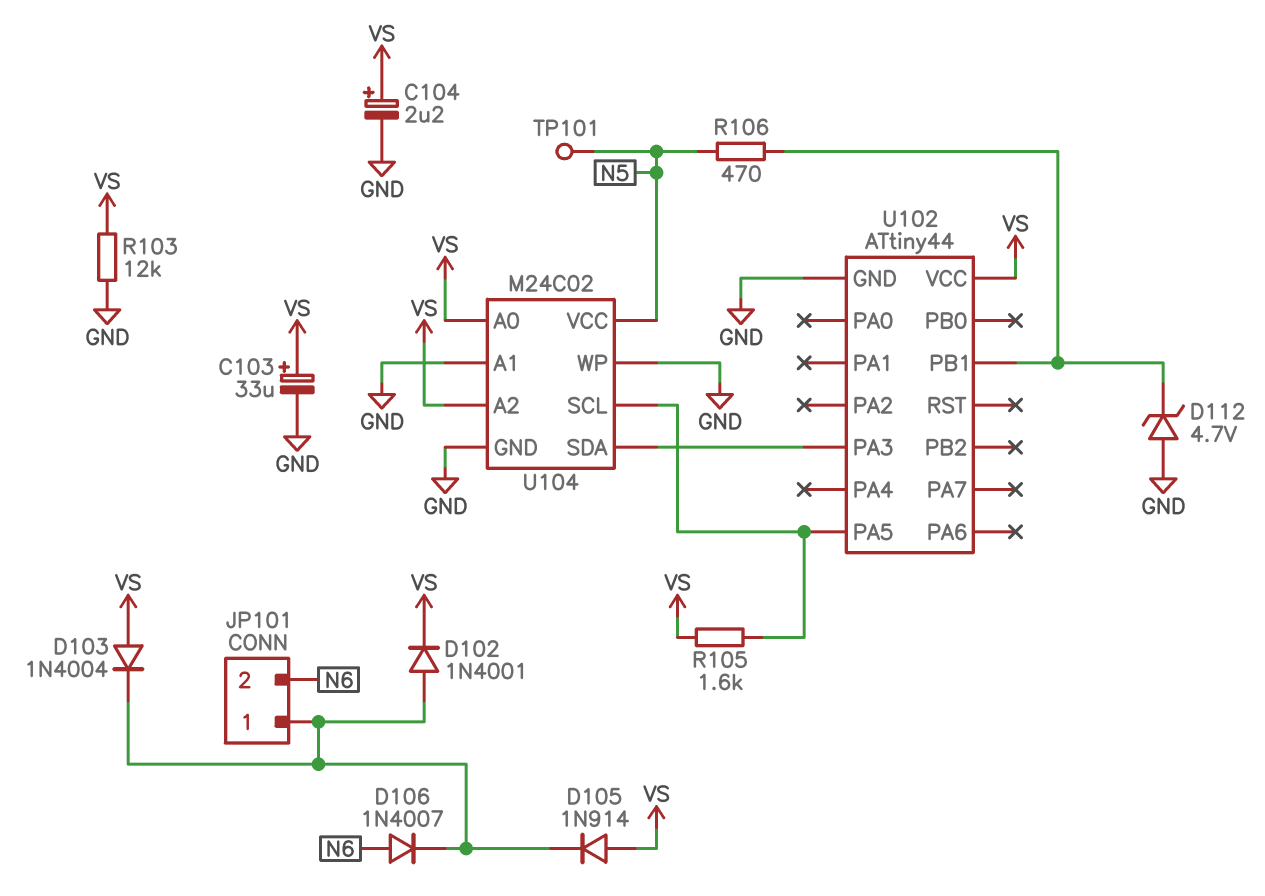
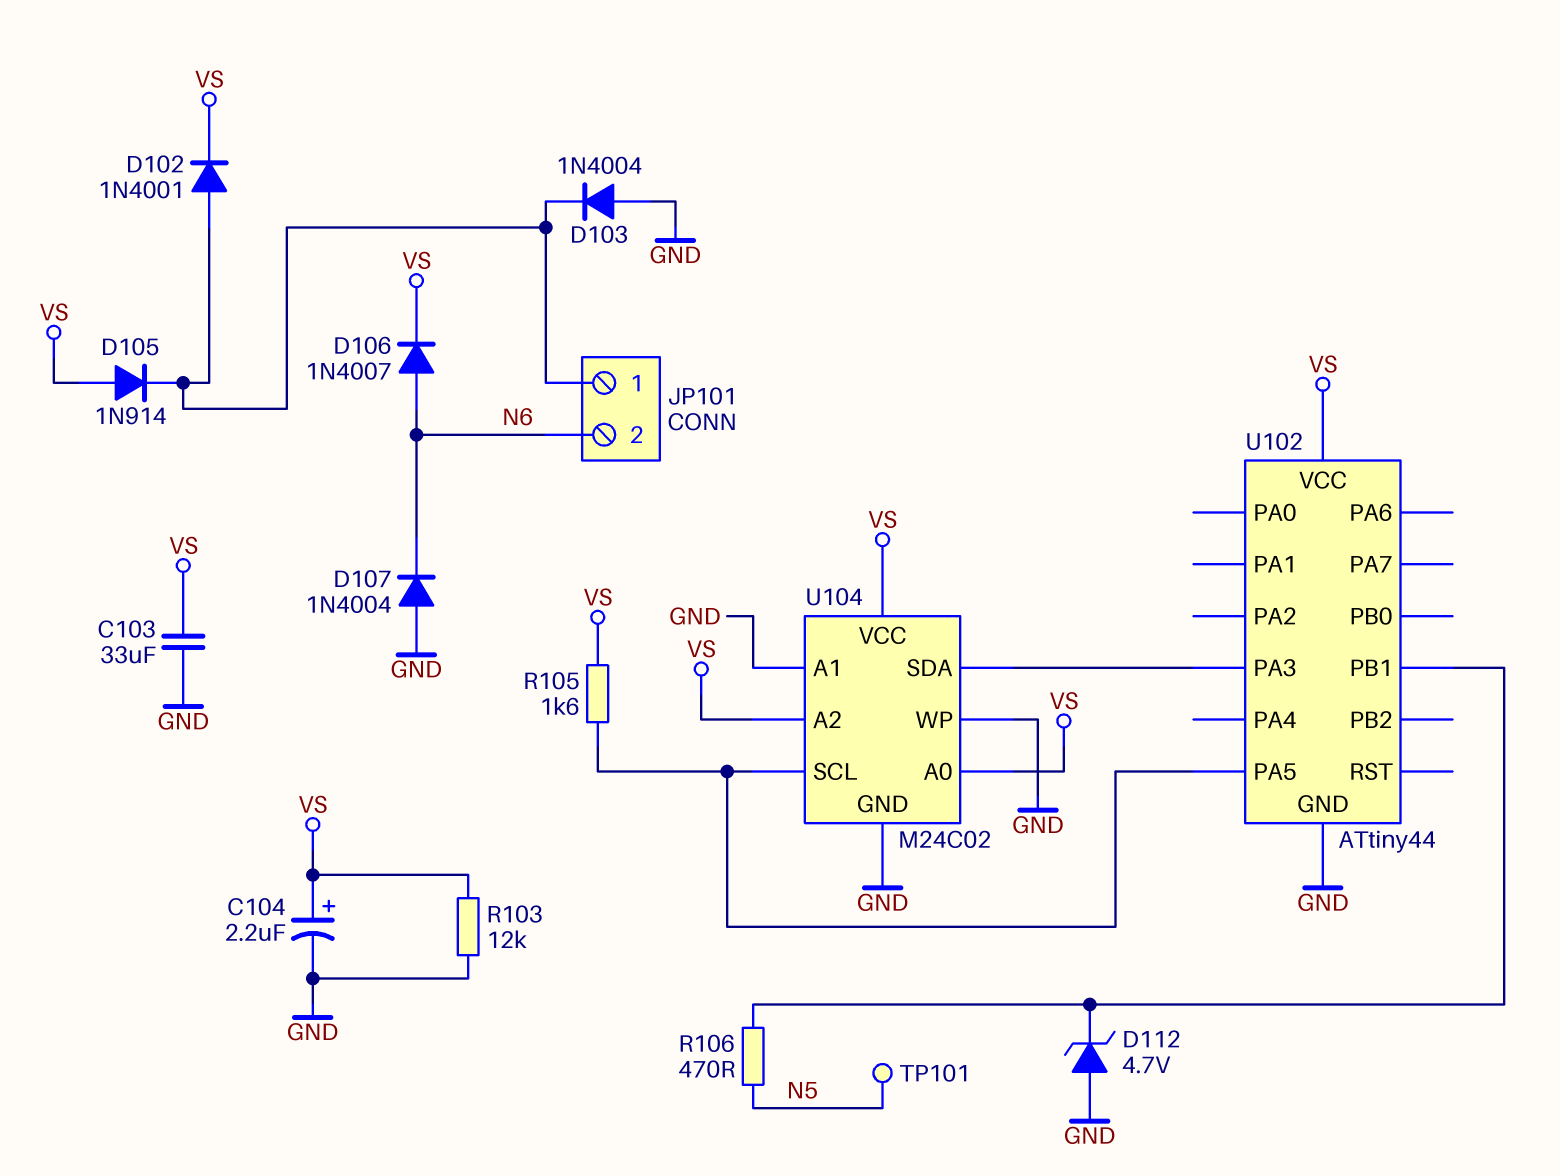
C103: 33uF (plus VS, minus GND) -> 33uF (GND, VS)
D103: diode 1N4004 (A VS, K JP101/1) -> diode 1N4004 (A GND, K JP101/1)
D106: diode 1N4007 (A N6, K JP101/1) -> diode 1N4007 (A N6, K VS)
D107: none -> diode 1N4004 (A GND, K N6)
U104 pin VCC: N5 -> VS

